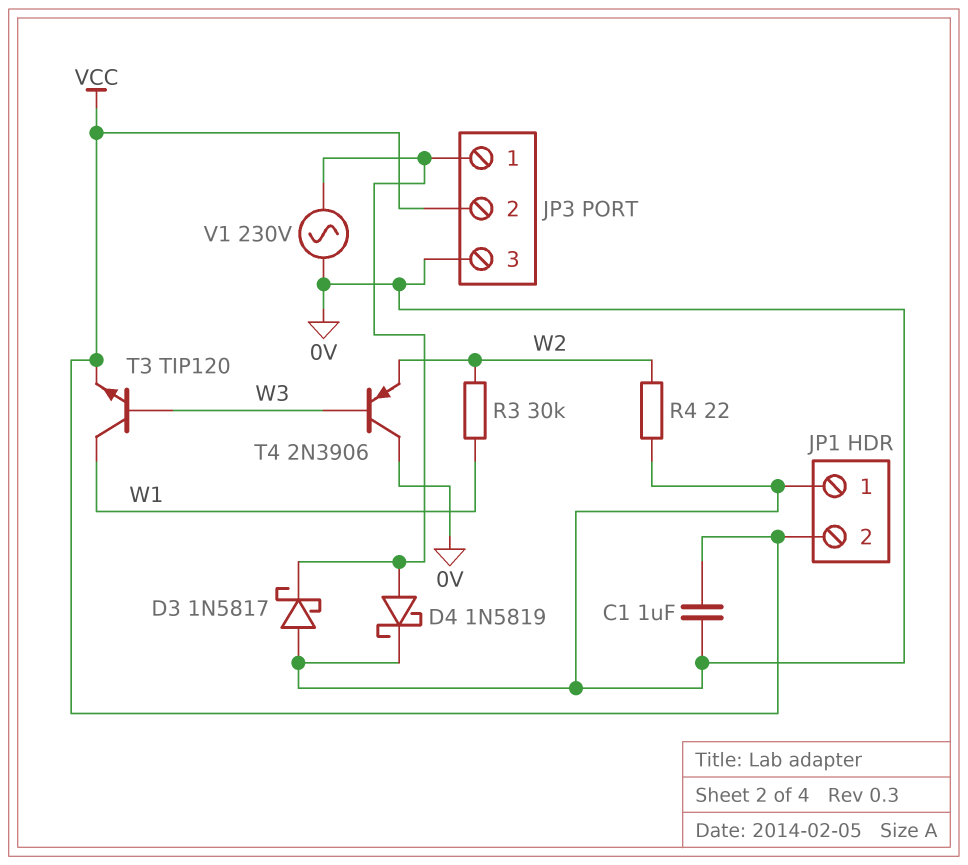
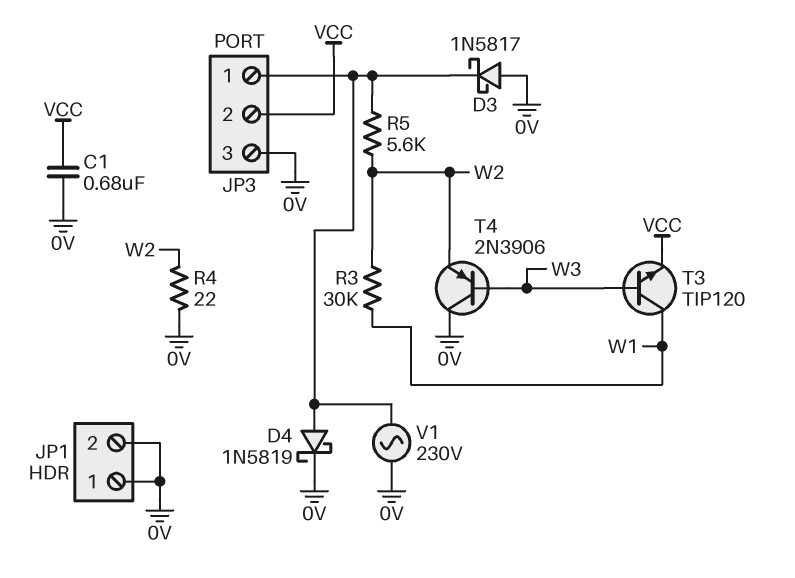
C1: 1uF (0V, VCC) -> 680nF (0V, VCC)
JP1 pin 2: VCC -> 0V
R5: none -> 5.6k (JP3/1, W2)

